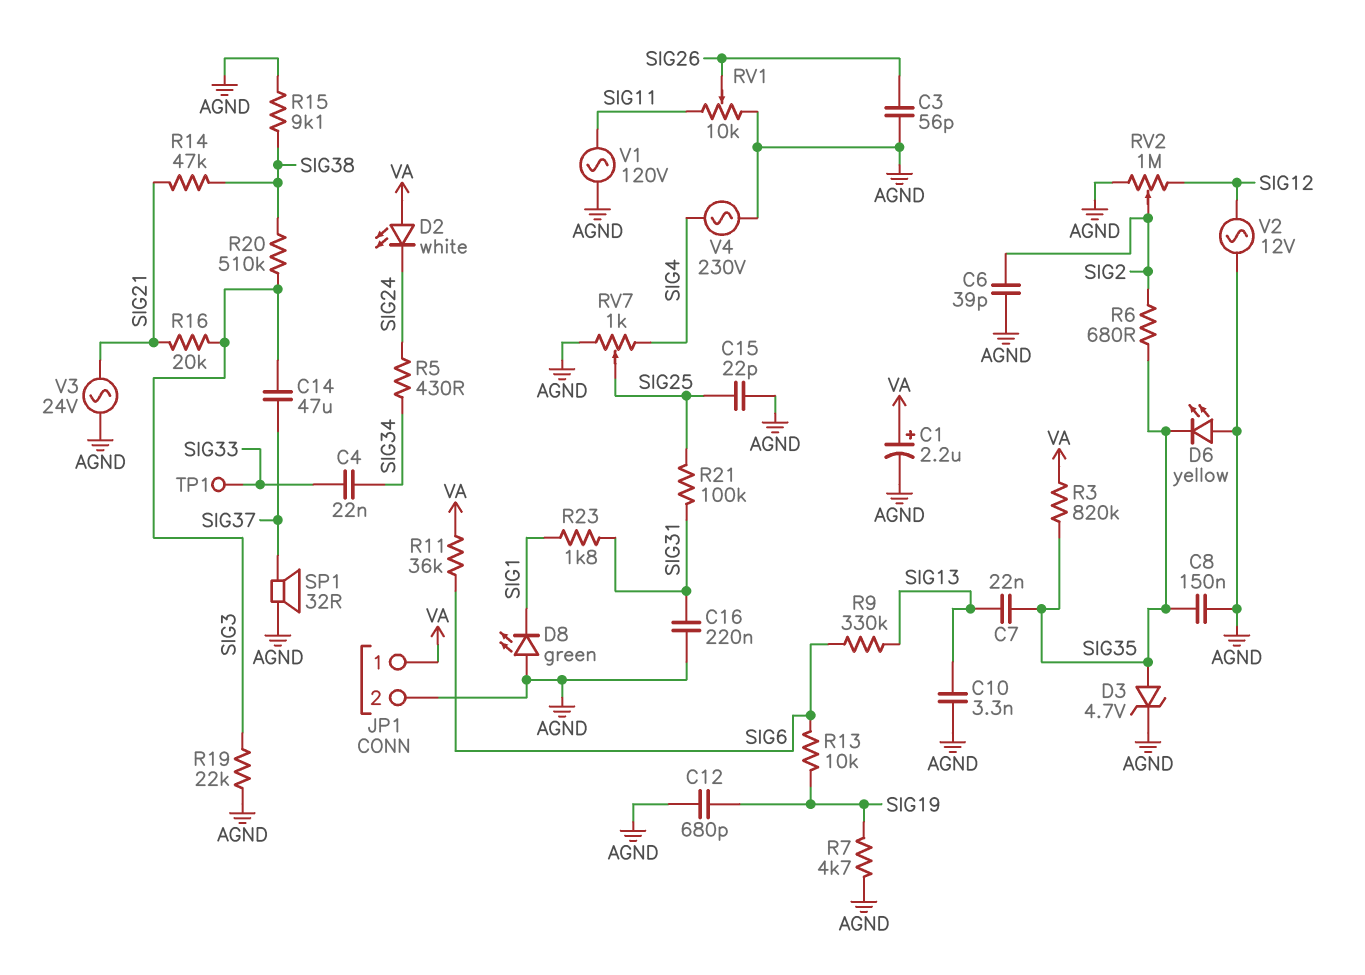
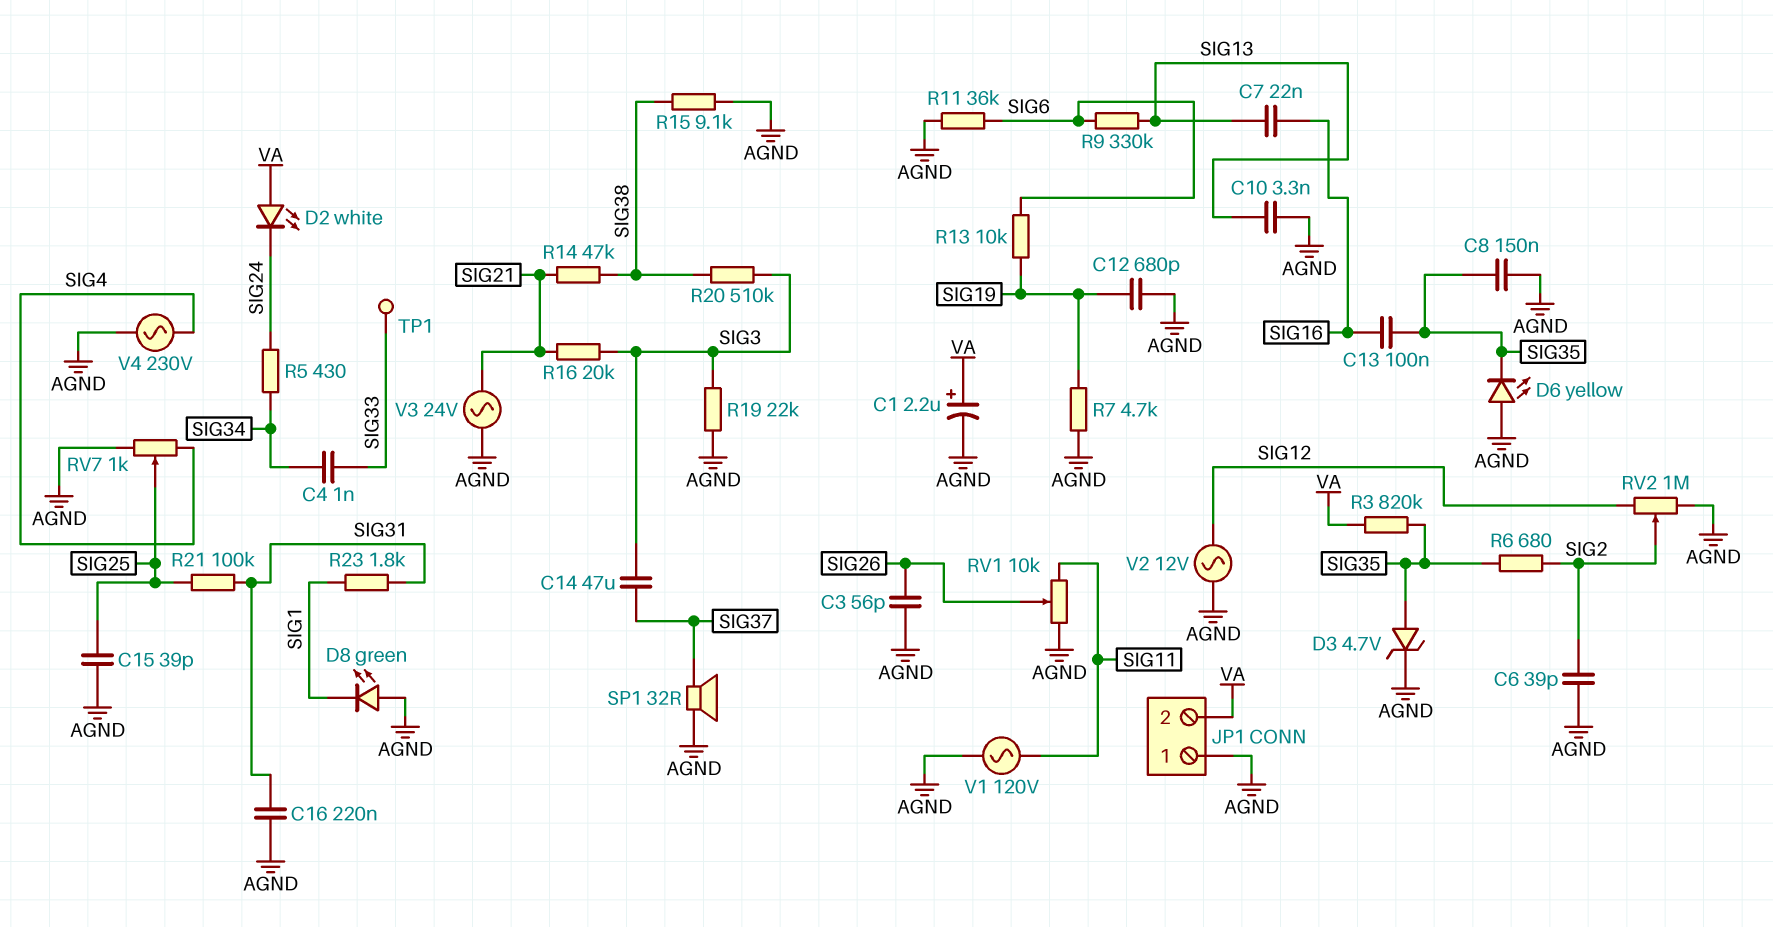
C4: 22nF (SIG33, SIG34) -> 1nF (SIG33, SIG34)
C7: 22nF (SIG13, SIG35) -> 22nF (SIG13, SIG16)
C13: none -> 100nF (SIG16, SIG35)
C15: 22pF (AGND, SIG25) -> 39pF (AGND, SIG25)
JP1 pin 1: VA -> AGND
JP1 pin 2: AGND -> VA
R11: 36k (SIG6, VA) -> 36k (AGND, SIG6)

